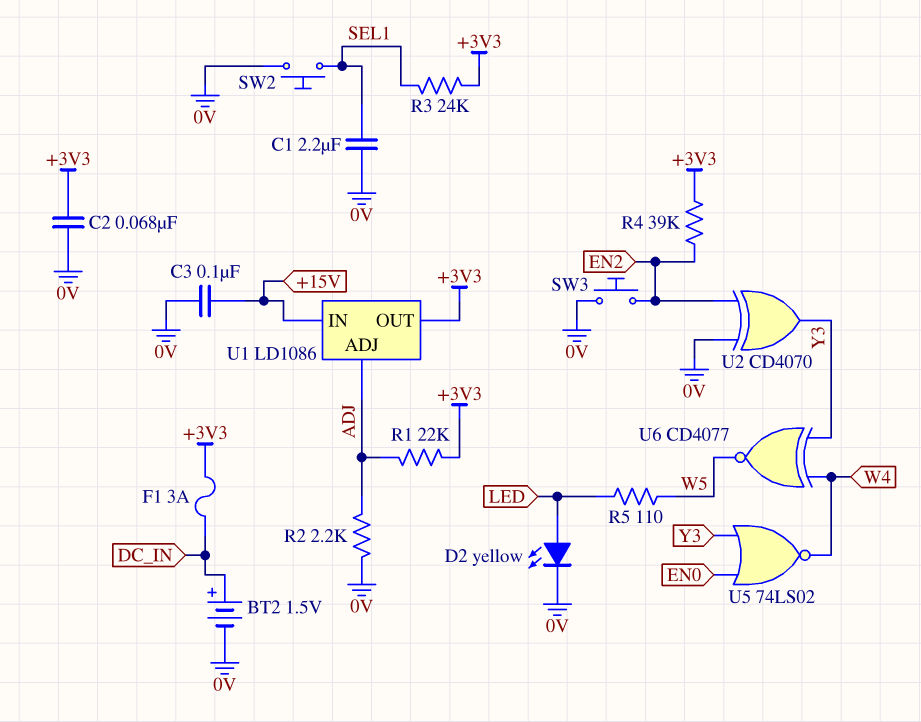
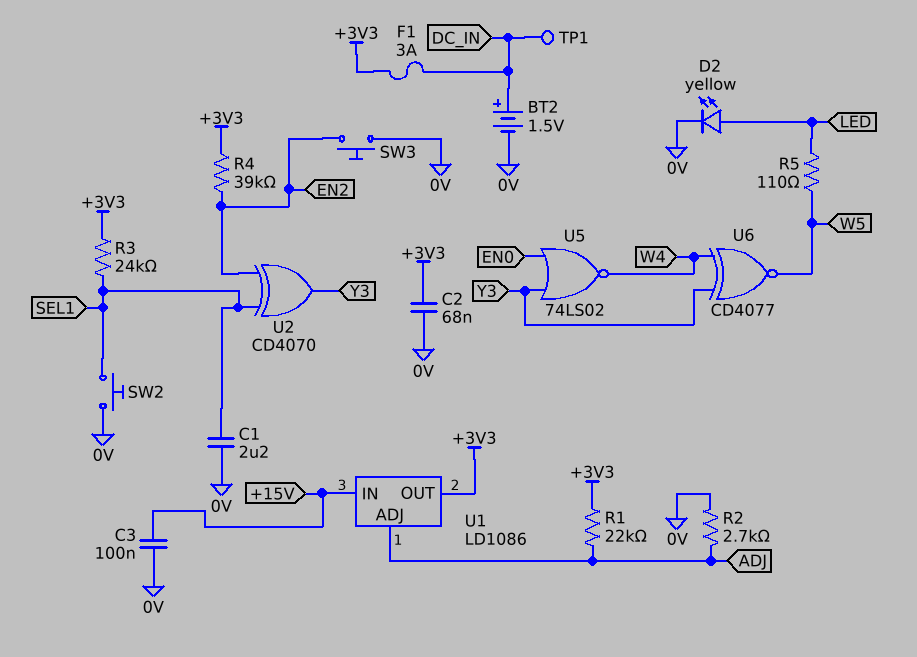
R2: 2.2k (0V, ADJ) -> 2.7k (0V, ADJ)
TP1: none -> test point (DC_IN)
U2: XOR CD4070 (in 0V, in EN2, out Y3) -> XOR CD4070 (in EN2, in SEL1, out Y3)

